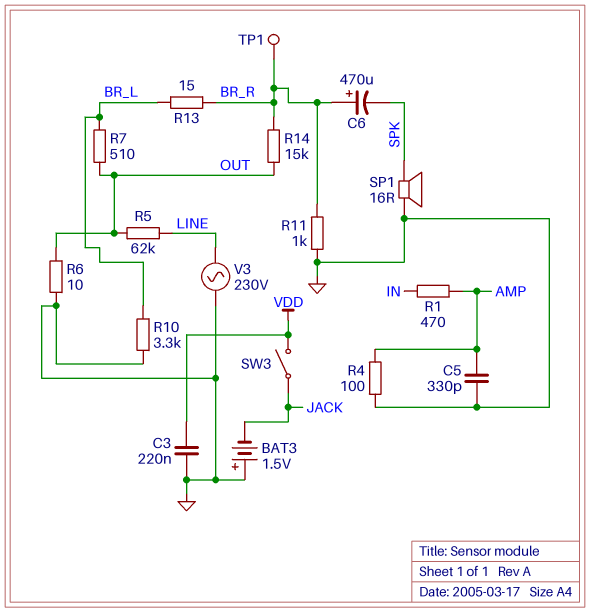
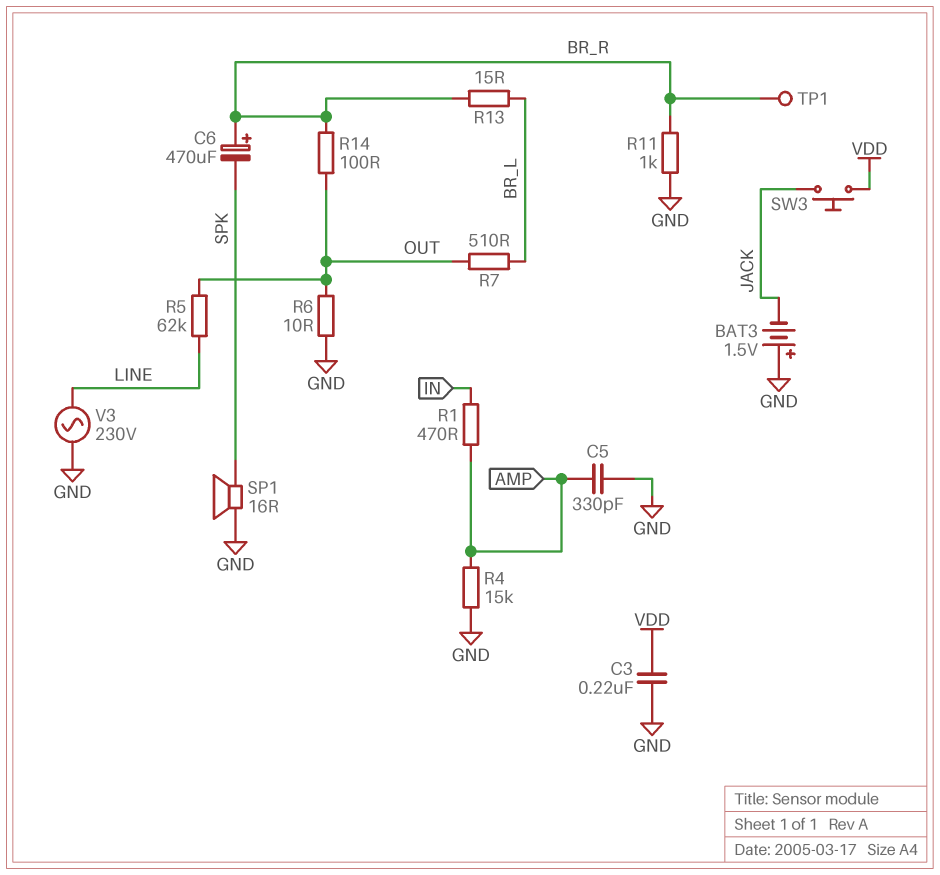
R4: 100 (AMP, GND) -> 15k (AMP, GND)
R10: 3.3k (BR_L, GND) -> none
R14: 15k (BR_R, OUT) -> 100 (BR_R, OUT)
SW3: switch (JACK, VDD) -> button (JACK, VDD)

